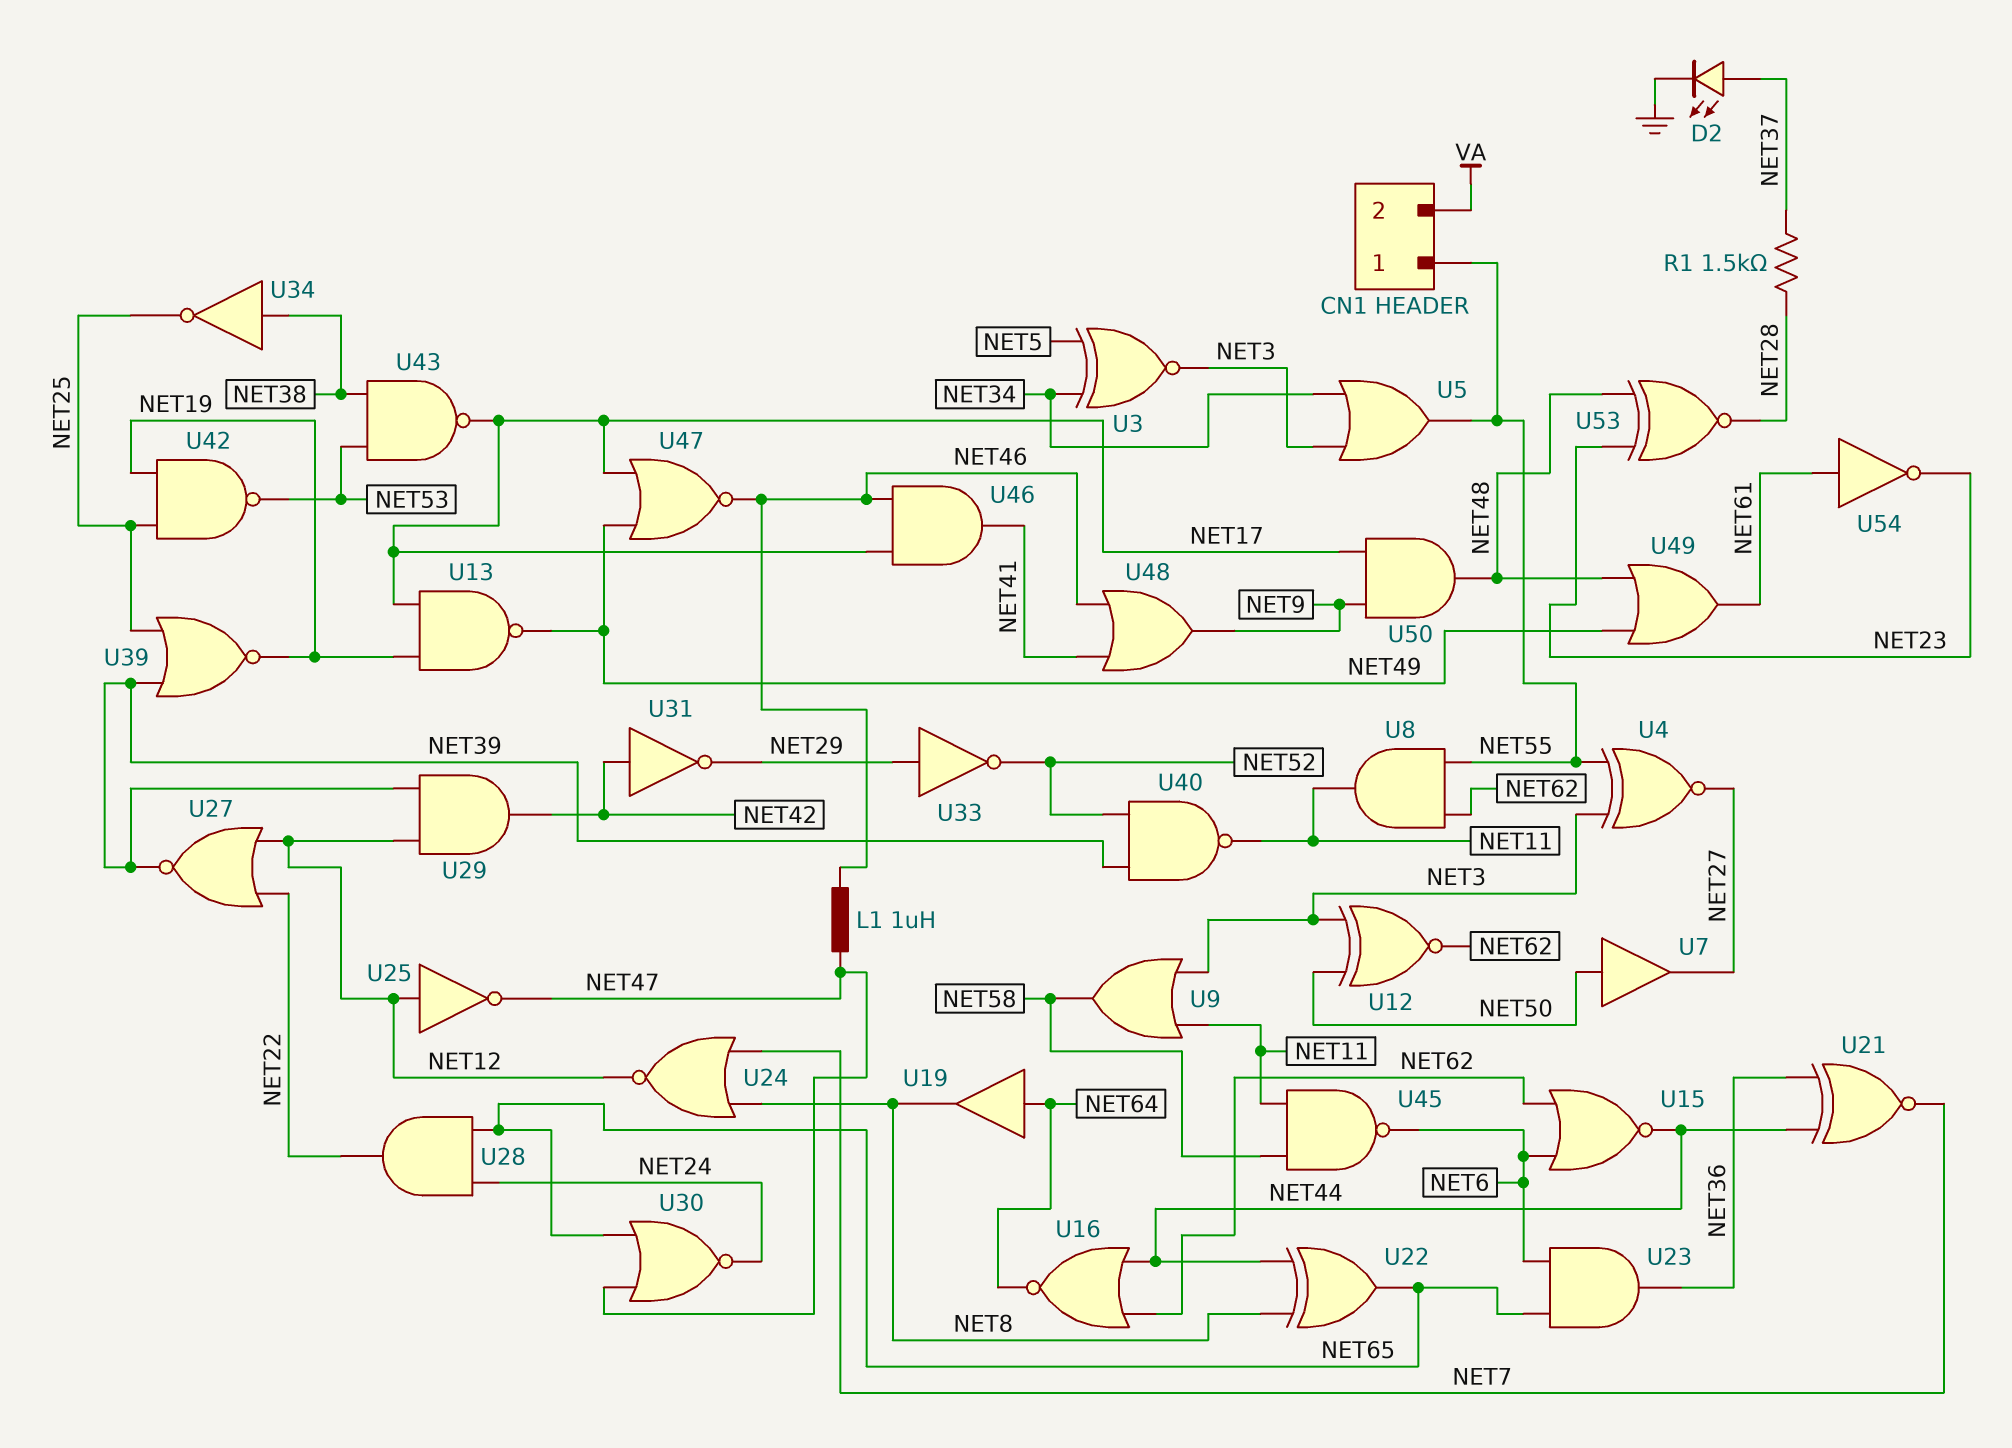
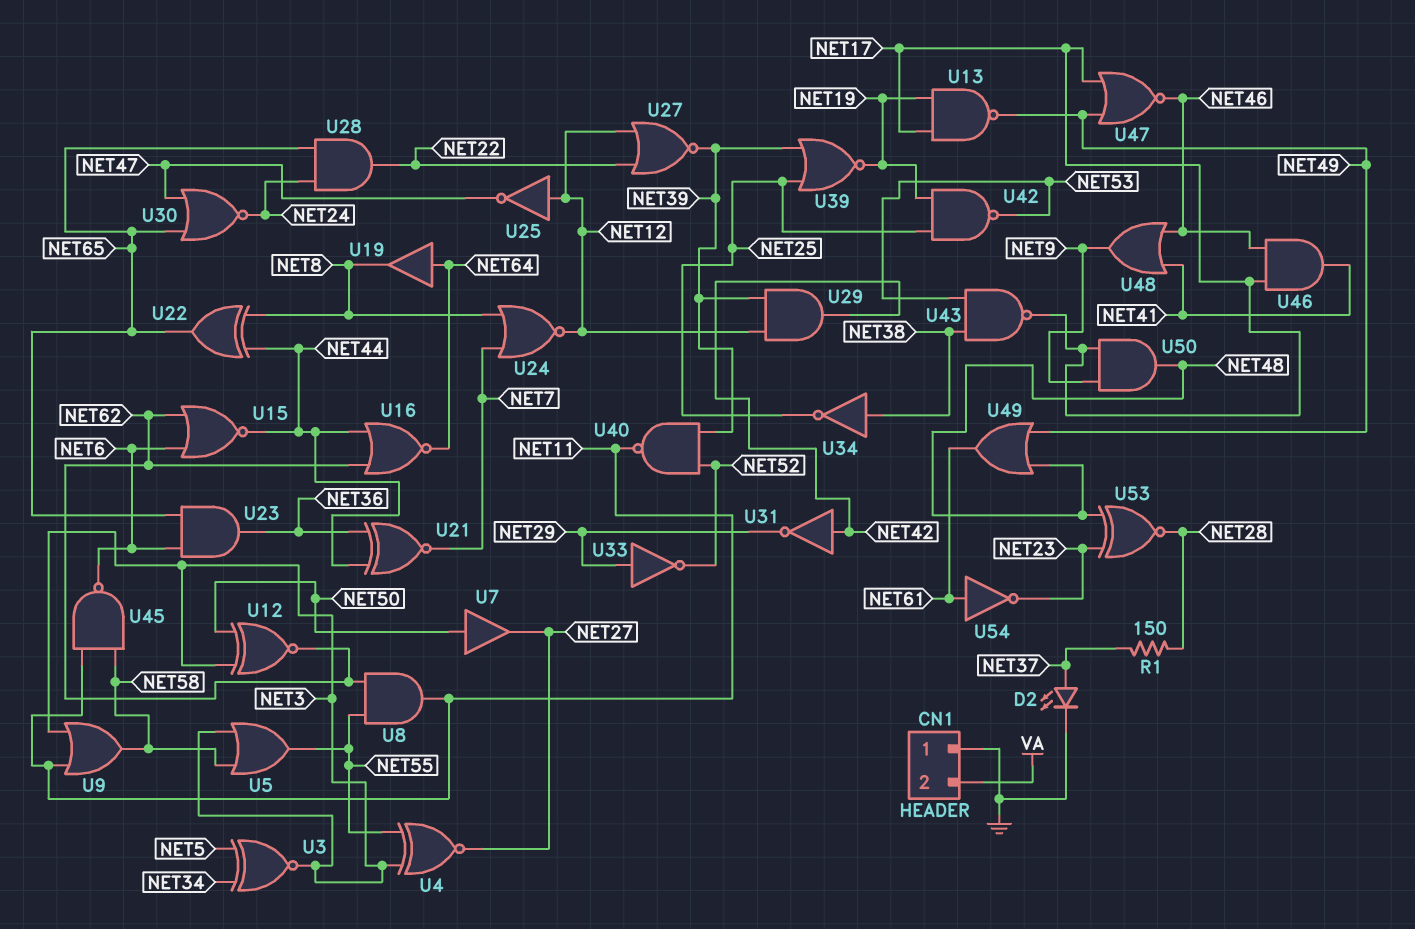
CN1 pin 1: NET55 -> GND
L1: 1uH (NET46, NET47) -> none
R1: 1.5k (NET28, NET37) -> 150 (NET28, NET37)
U5: OR (in NET3, in NET34, out NET55) -> OR (in NET3, in NET58, out NET55)

